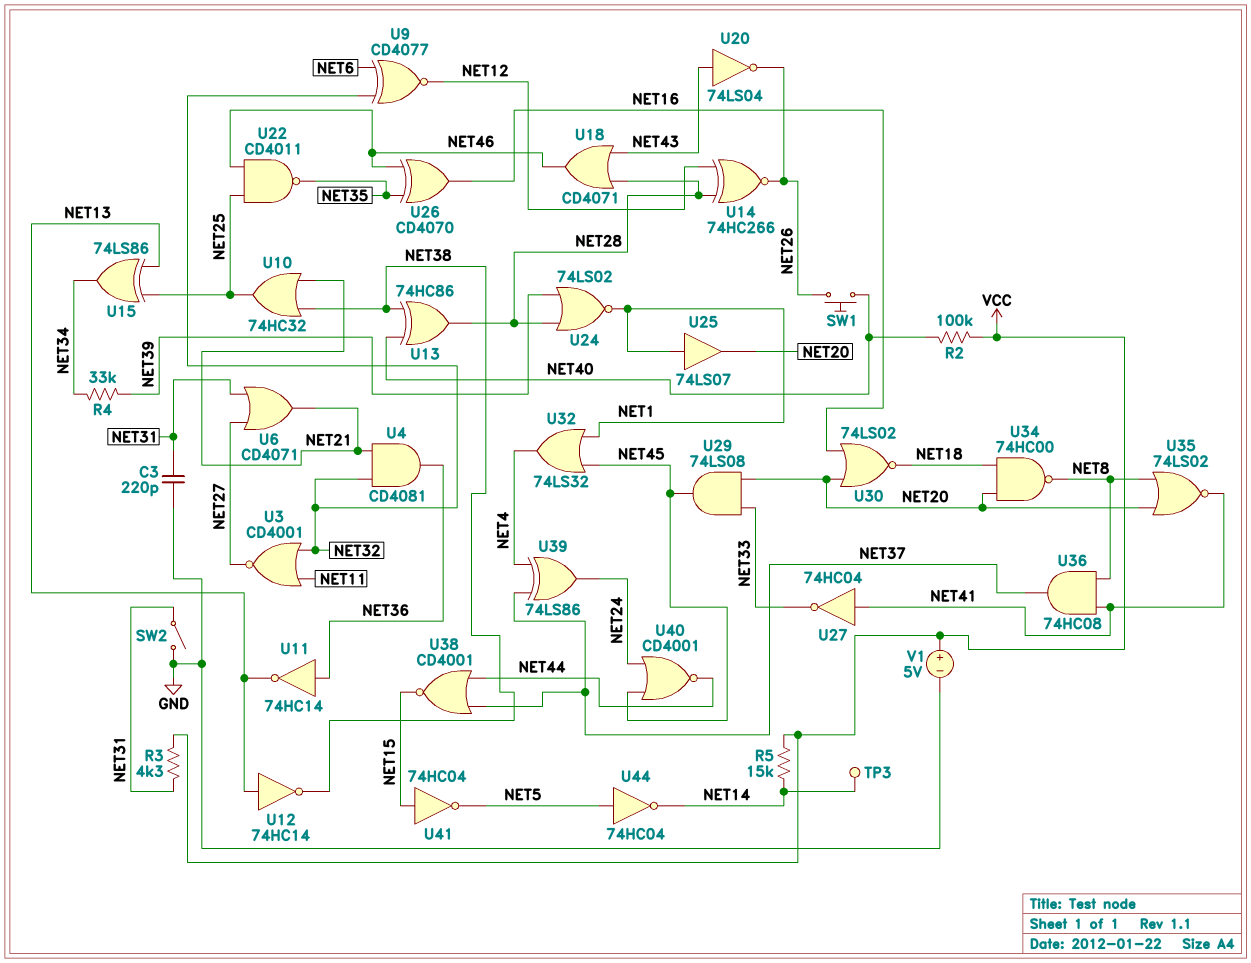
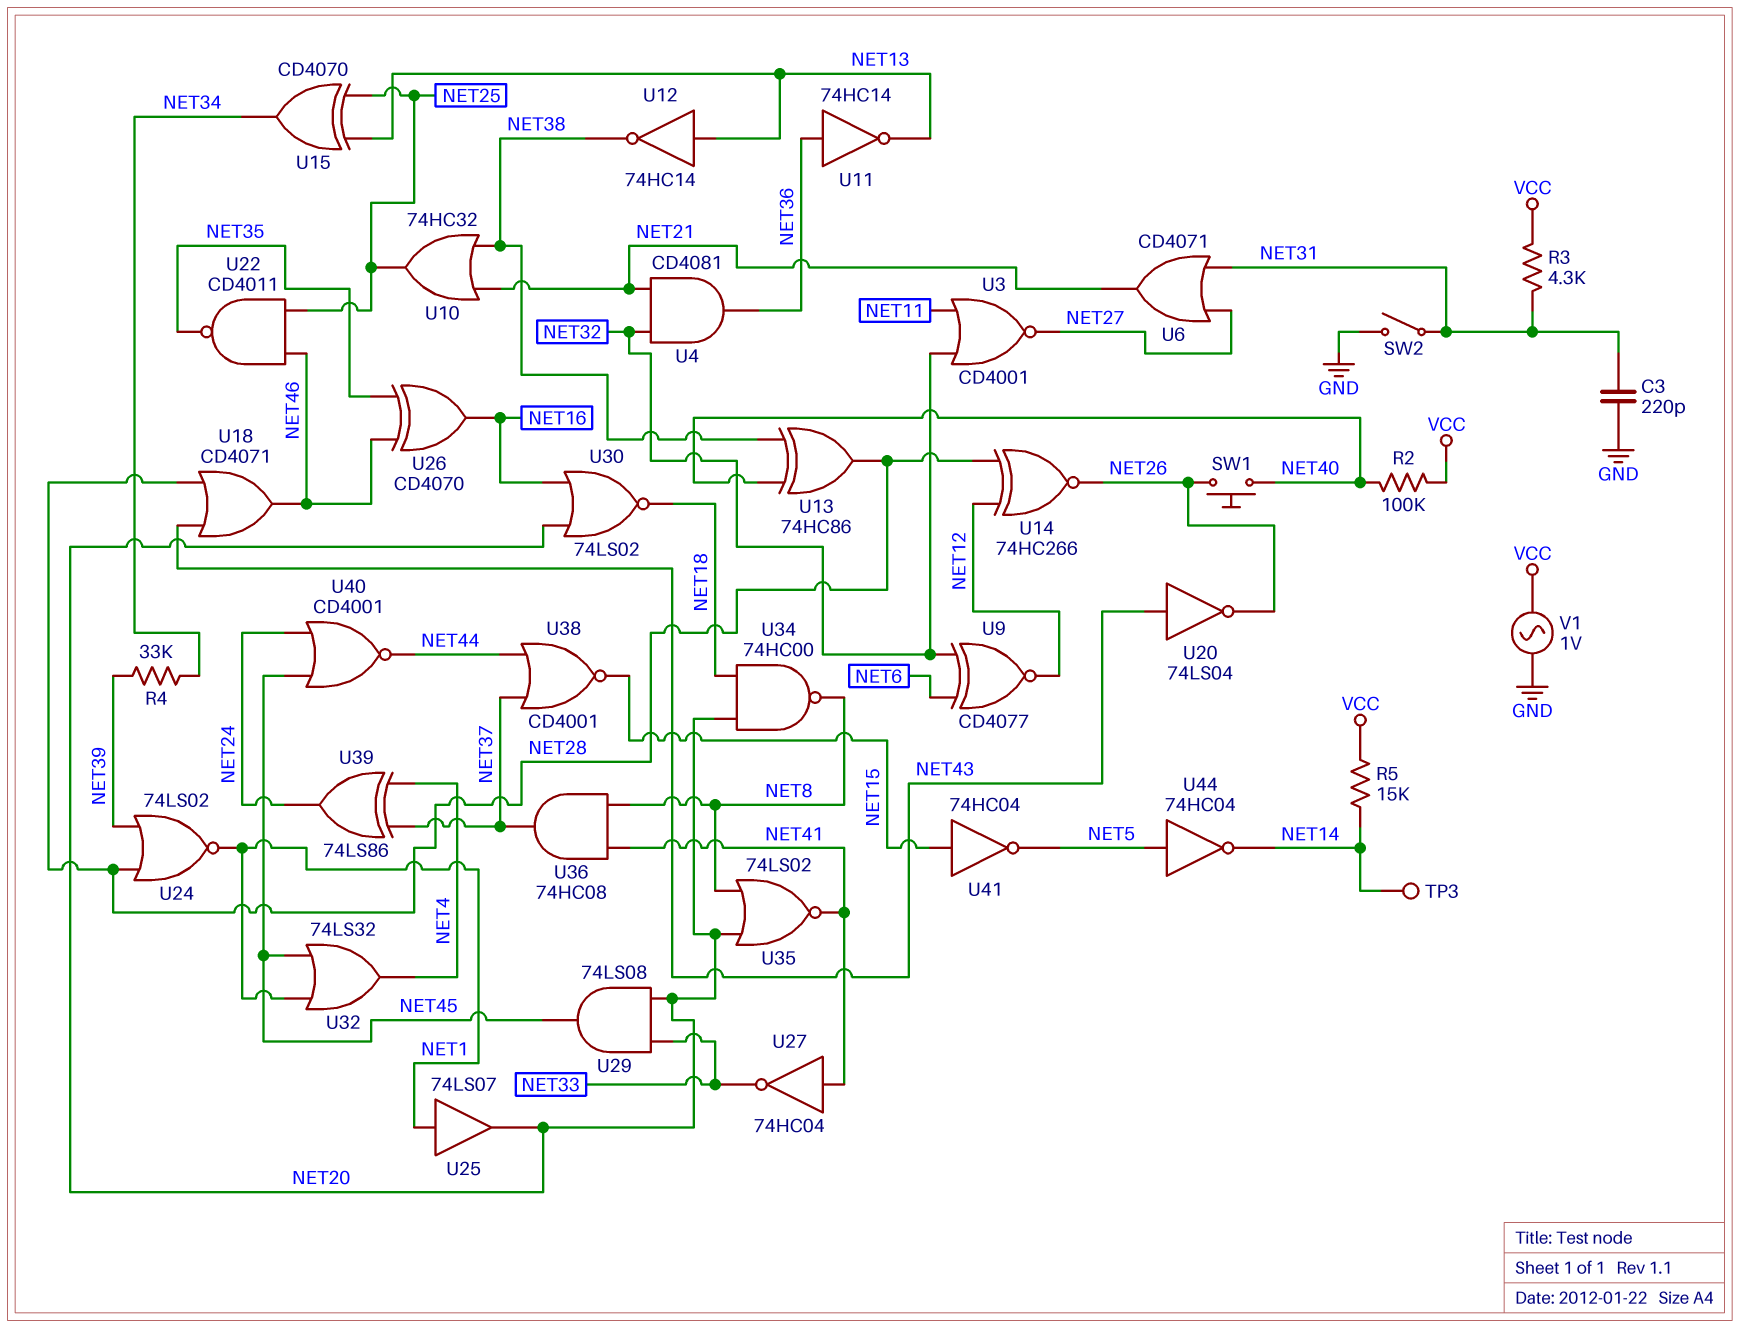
U15: XOR 74LS86 (in NET13, in NET25, out NET34) -> XOR CD4070 (in NET13, in NET25, out NET34)
V1: 5V (plus VCC, minus GND) -> AC 1V (GND, VCC)

